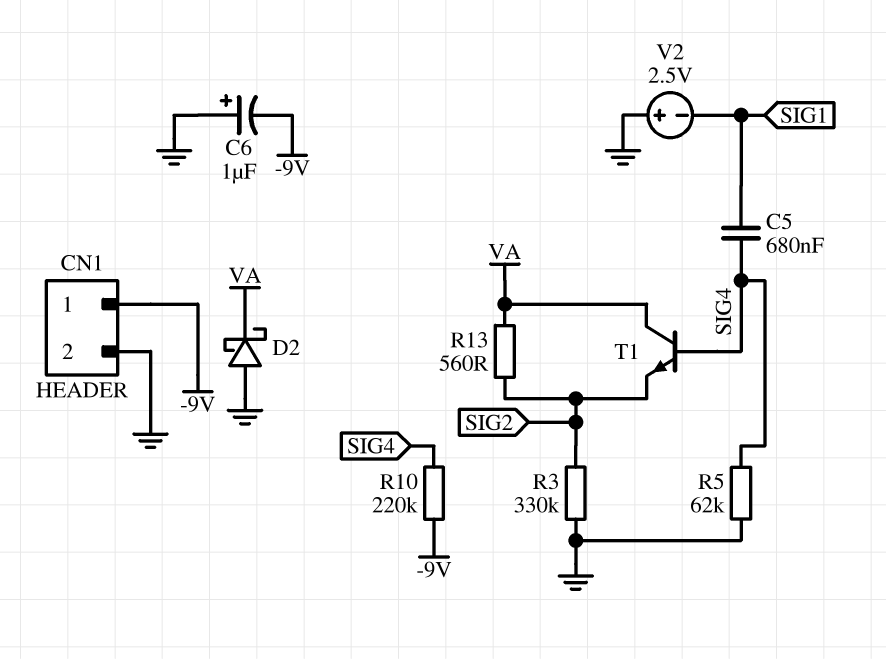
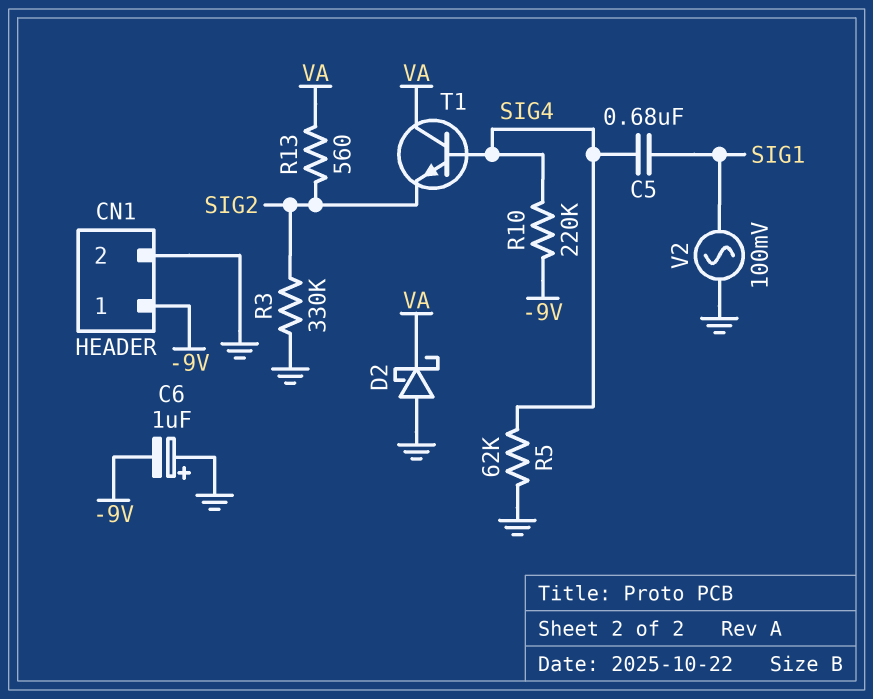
V2: 2.5V (plus GND, minus SIG1) -> AC 100mV (GND, SIG1)

